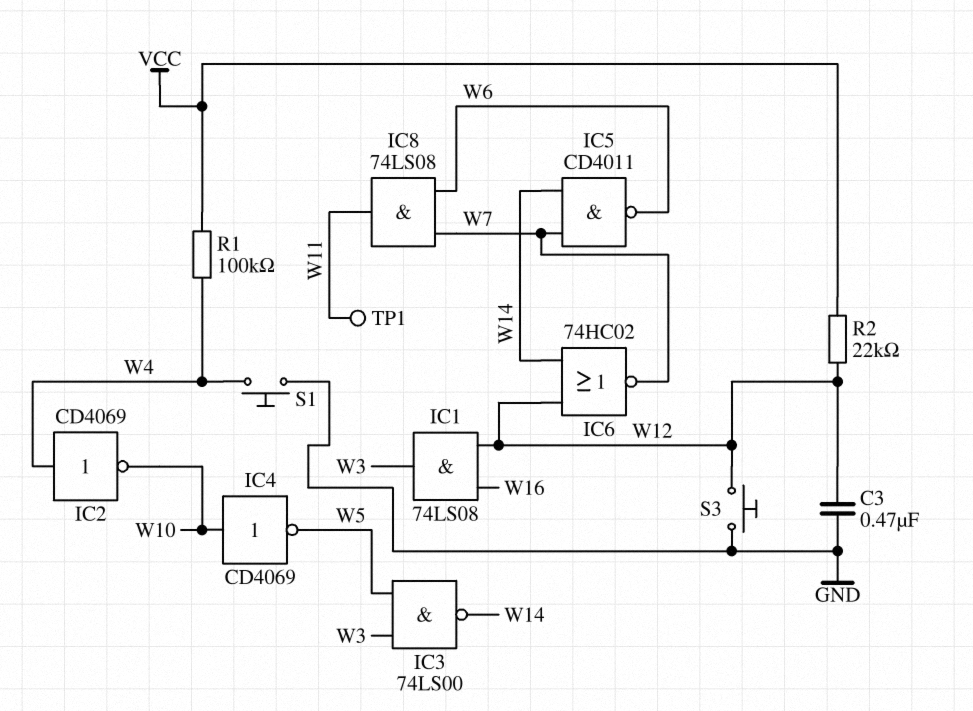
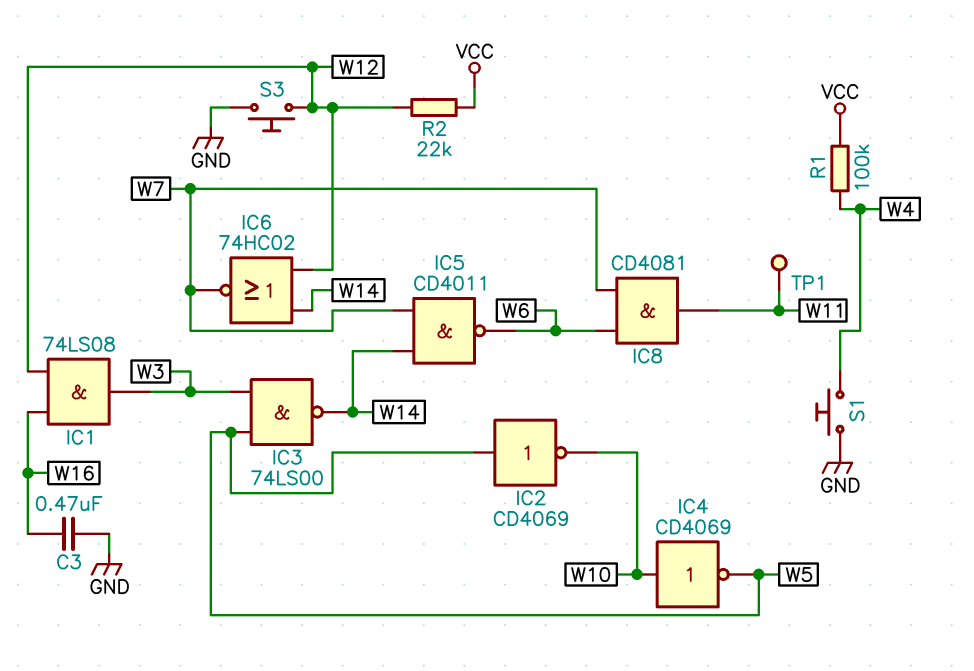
C3: 470nF (GND, W12) -> 470nF (GND, W16)
IC2: NOT CD4069 (in W4, out W10) -> NOT CD4069 (in W5, out W10)
IC8: AND 74LS08 (in W6, in W7, out W11) -> AND CD4081 (in W6, in W7, out W11)

